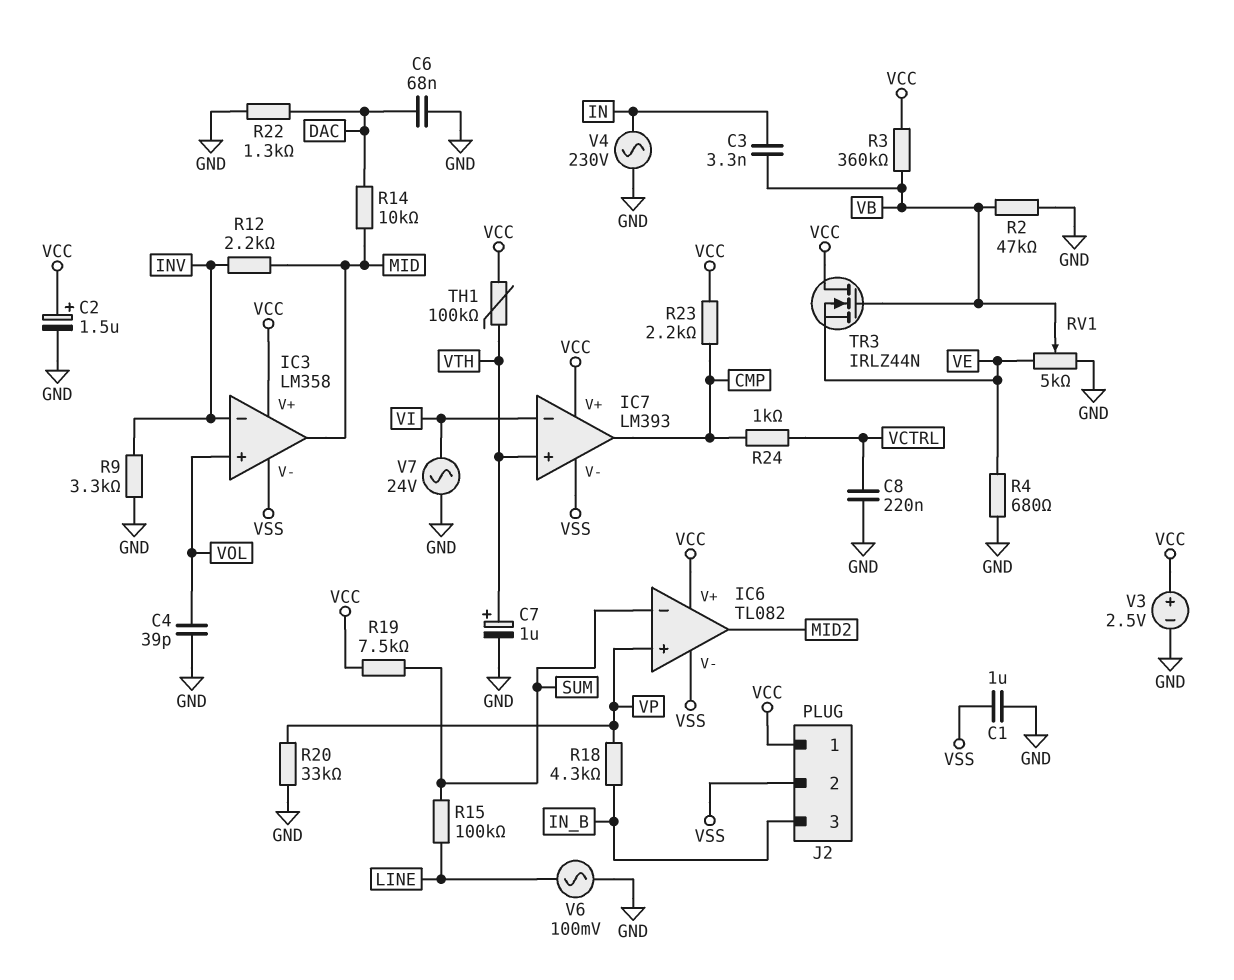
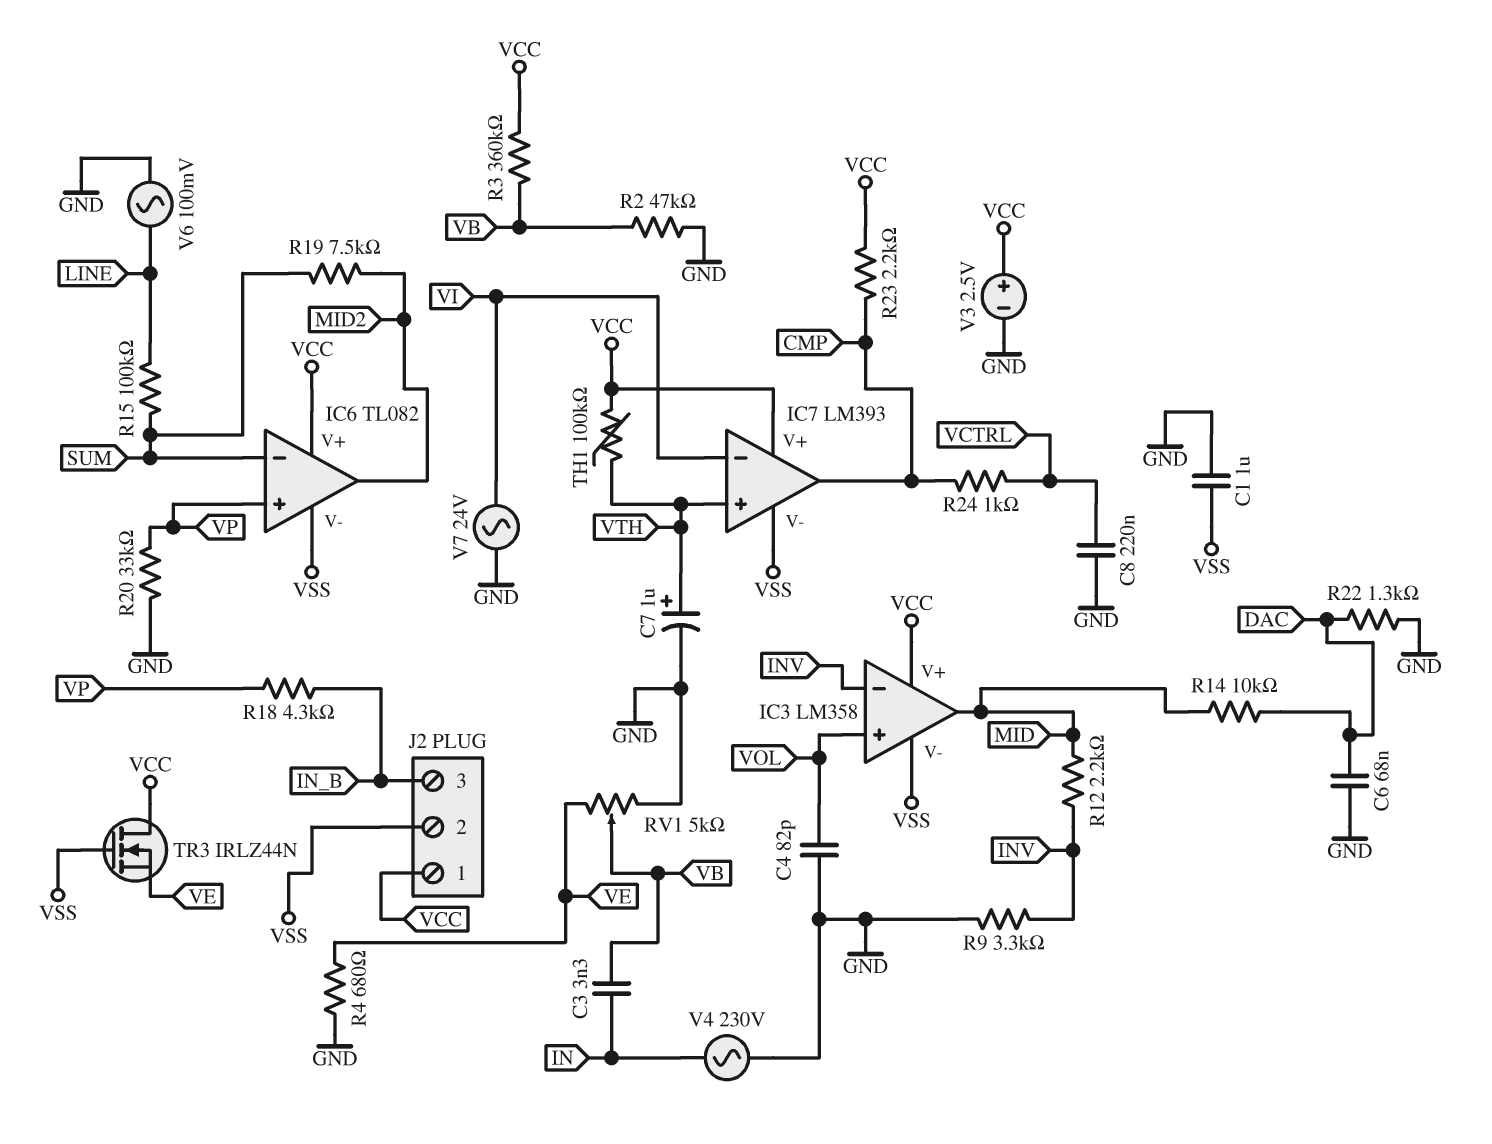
C2: 1.5uF (plus VCC, minus GND) -> none
C4: 39pF (GND, VOL) -> 82pF (GND, VOL)
R19: 7.5k (SUM, VCC) -> 7.5k (MID2, SUM)
TR3: NMOS IRLZ44N (G VB, D VCC, S VE) -> NMOS IRLZ44N (G VSS, D VCC, S VE)

